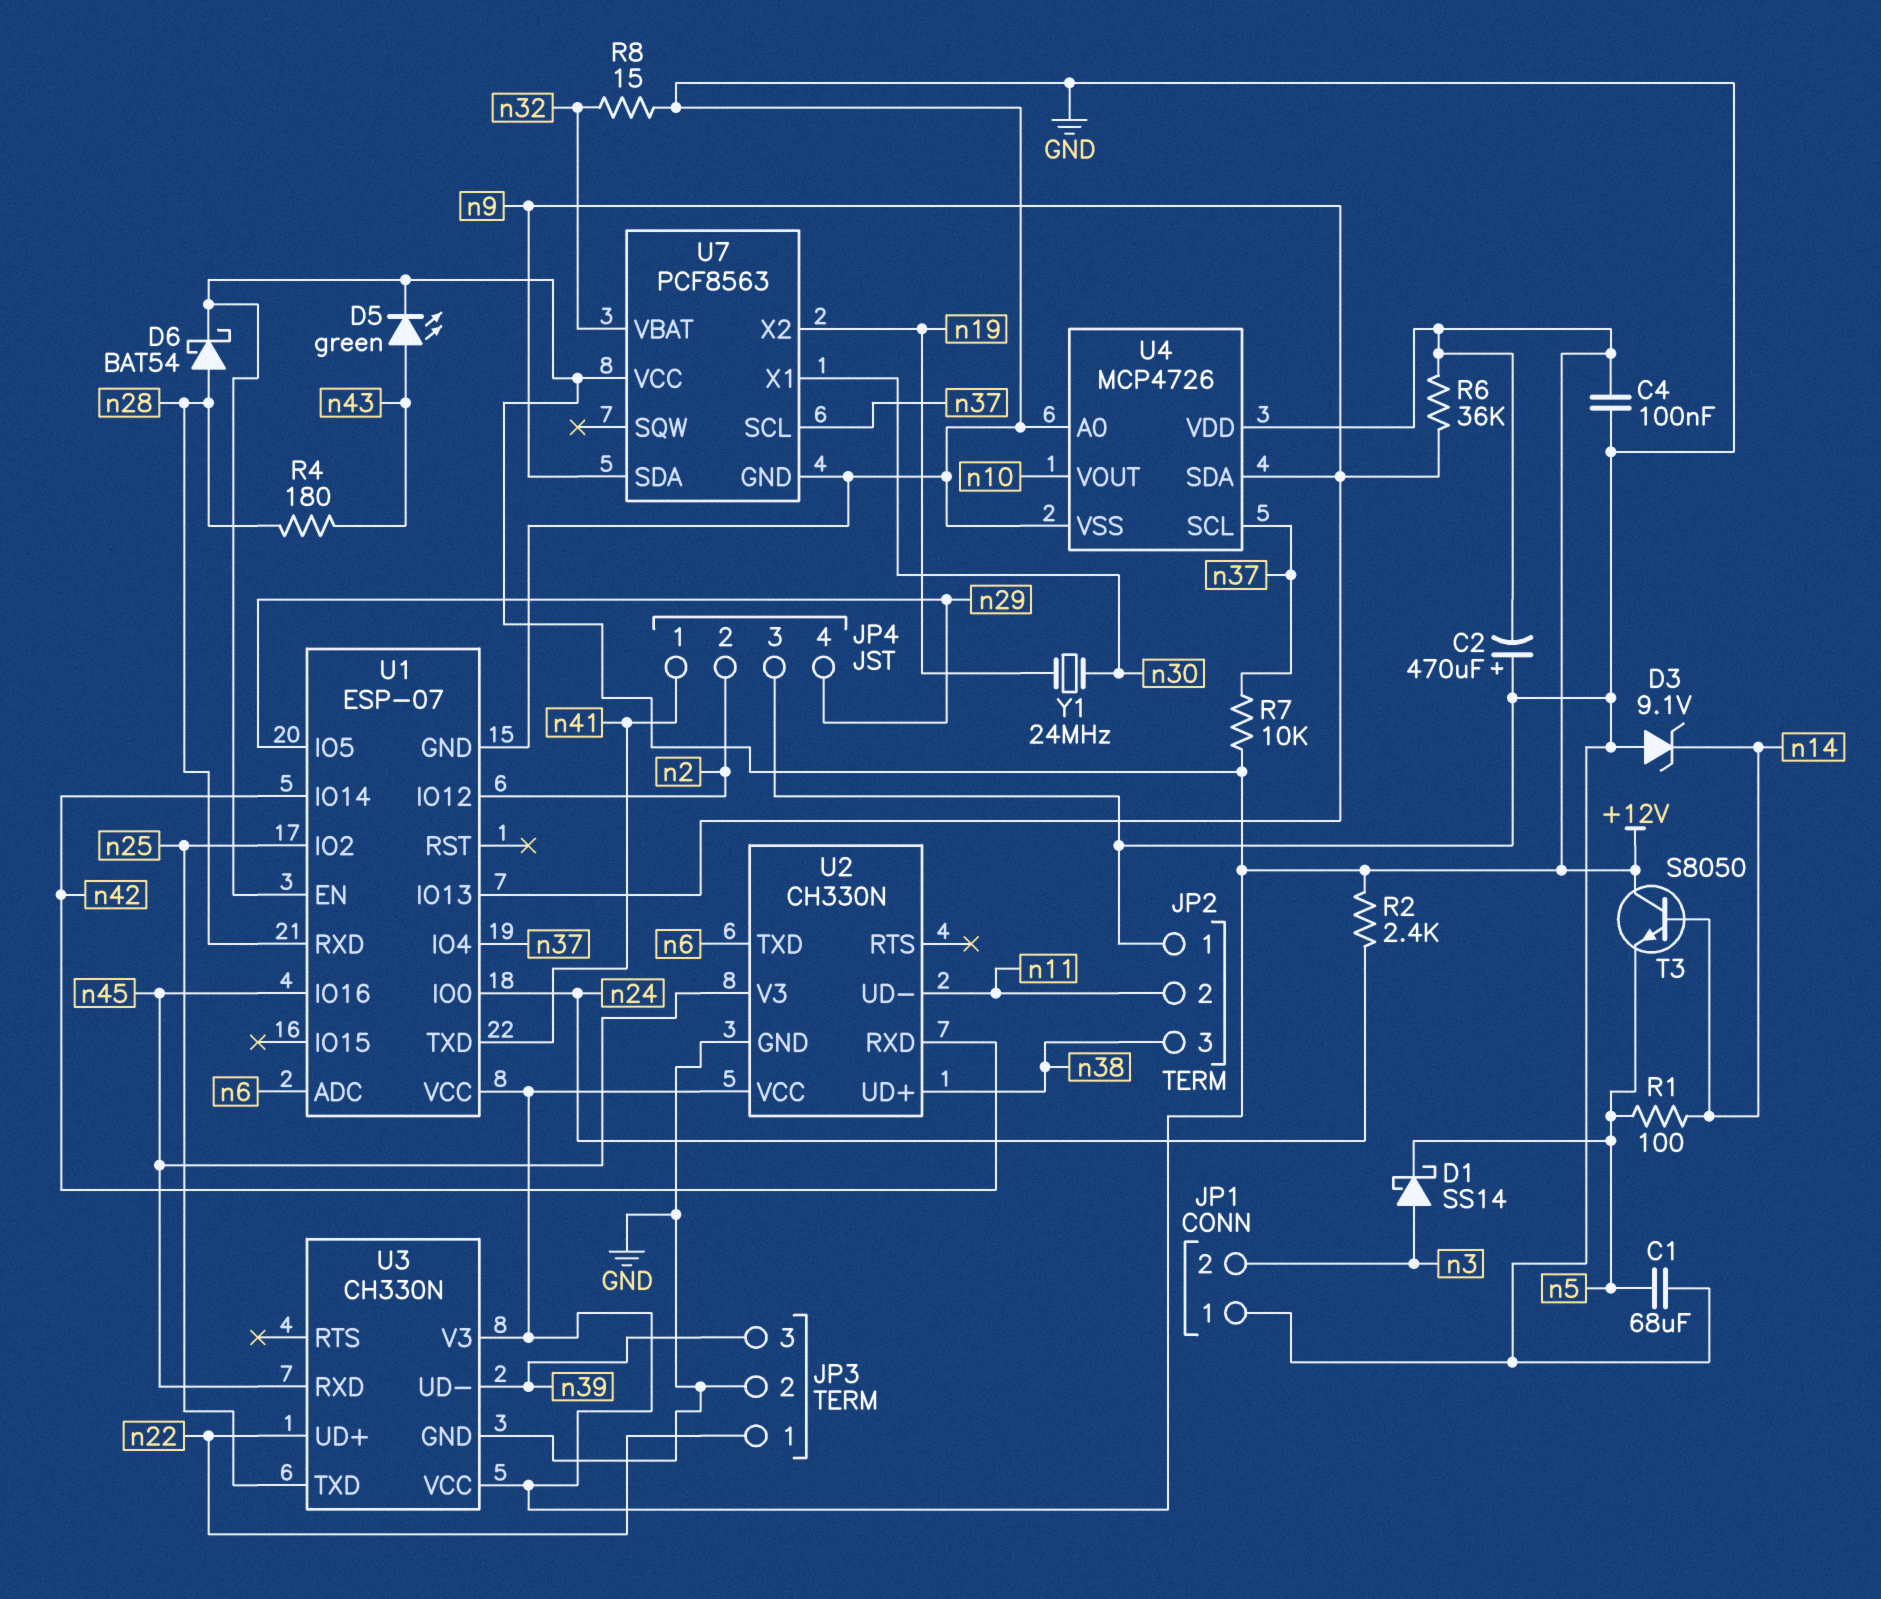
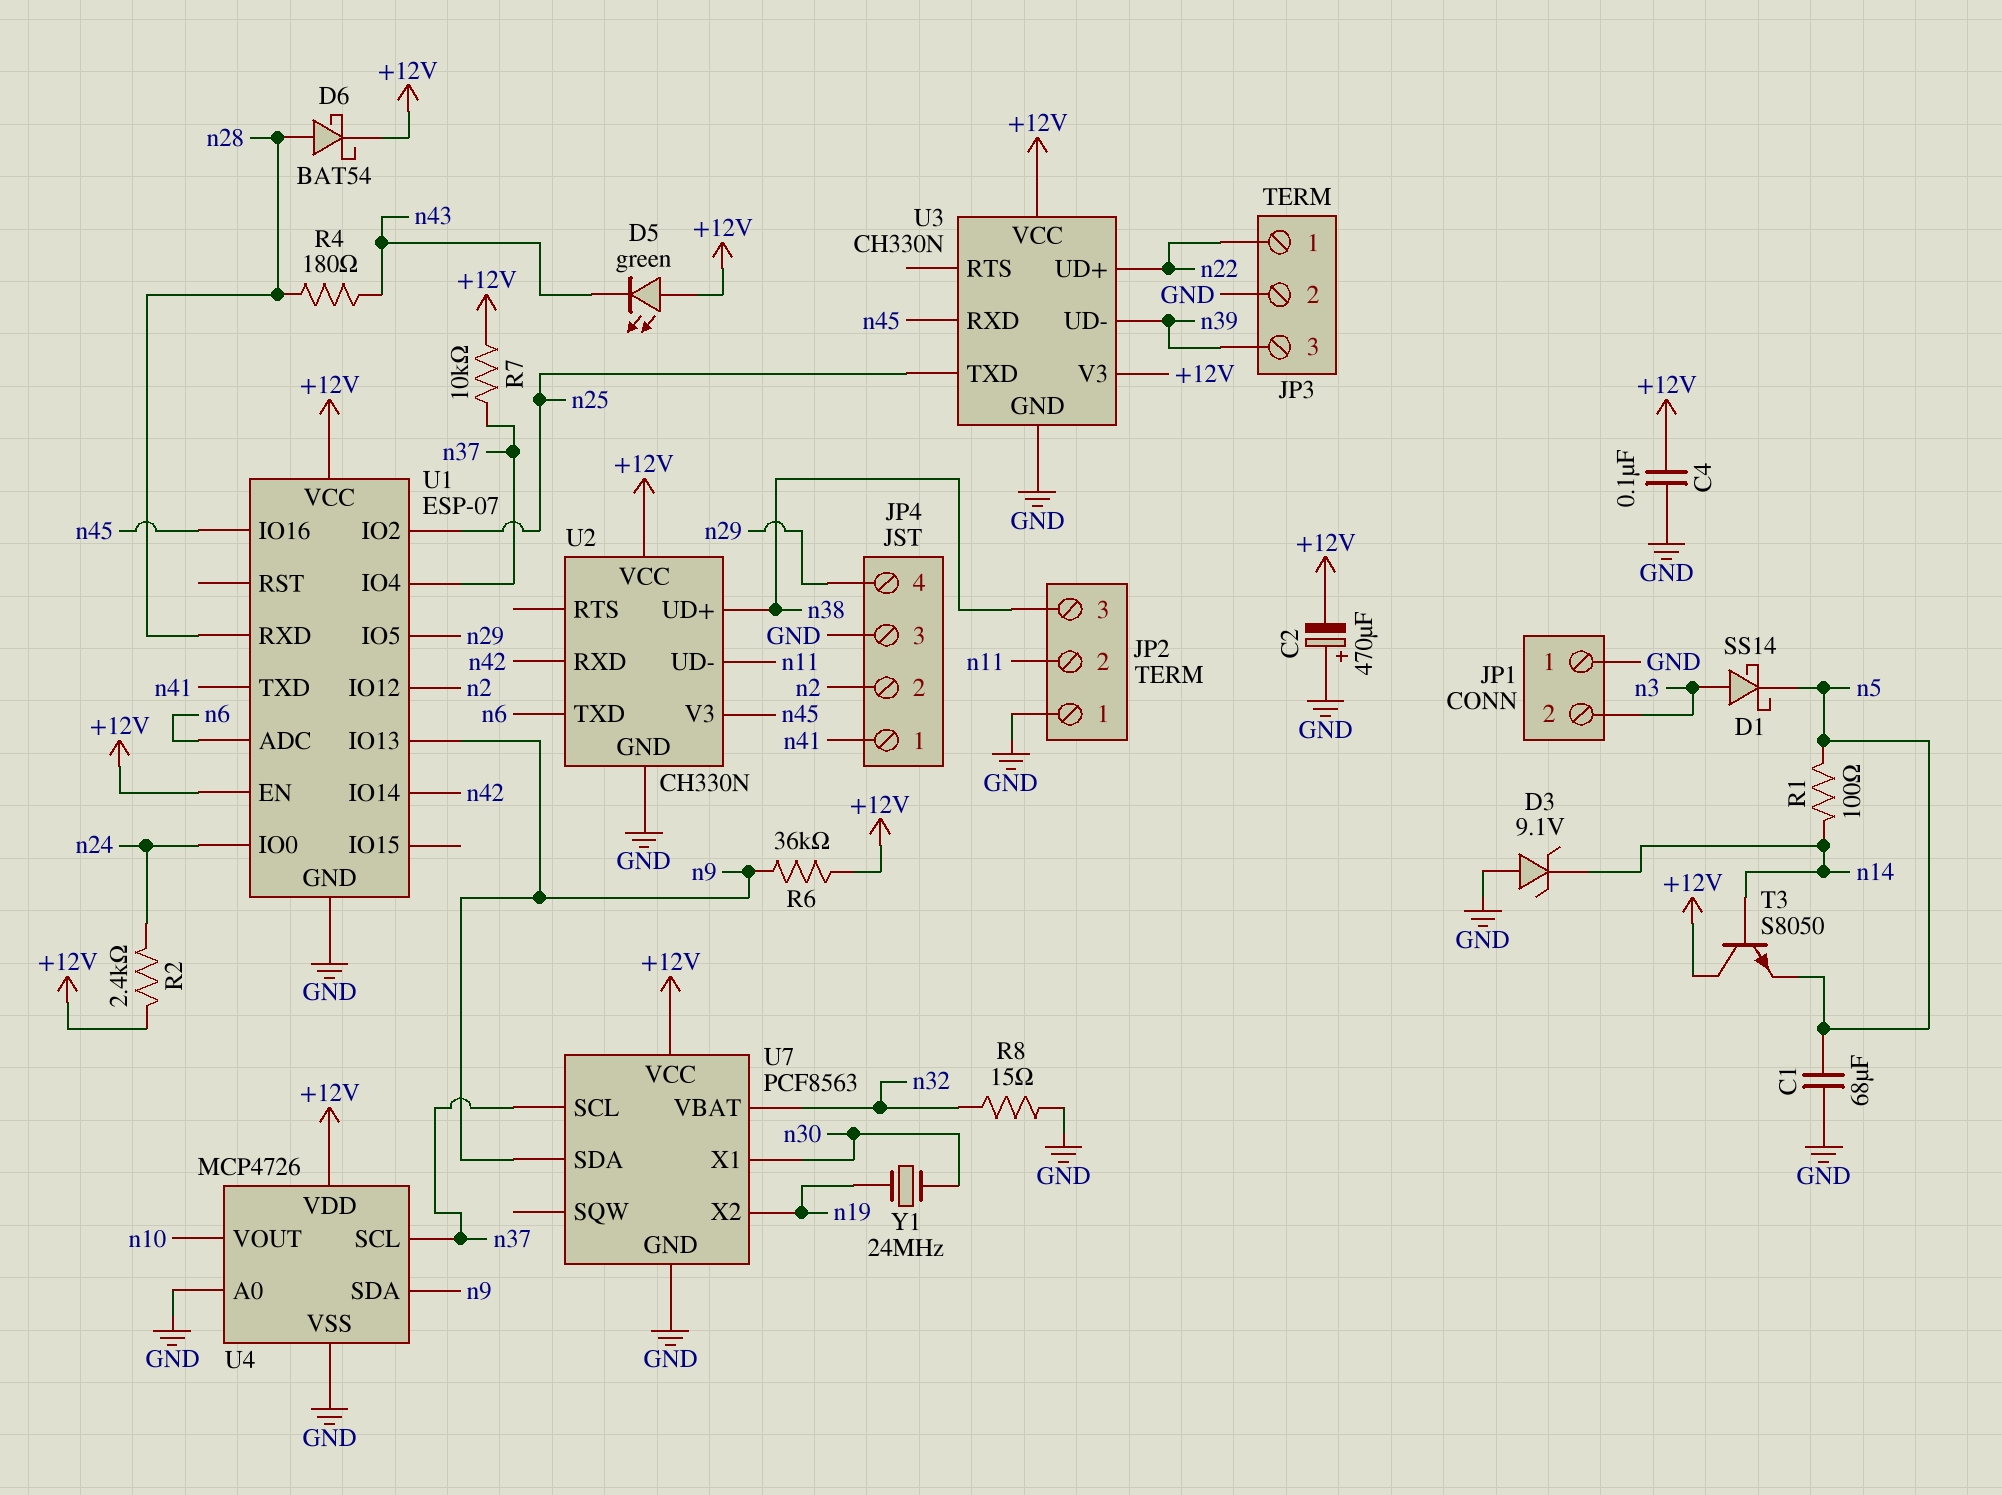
D5: LED green (A n43, K +12V) -> LED green (A +12V, K n43)

